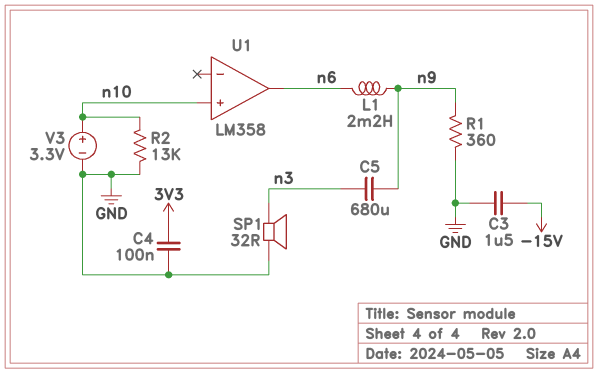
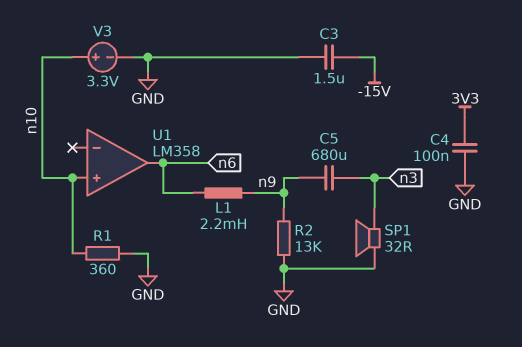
R1: 360 (GND, n9) -> 360 (GND, n10)
R2: 13k (GND, n10) -> 13k (GND, n9)

